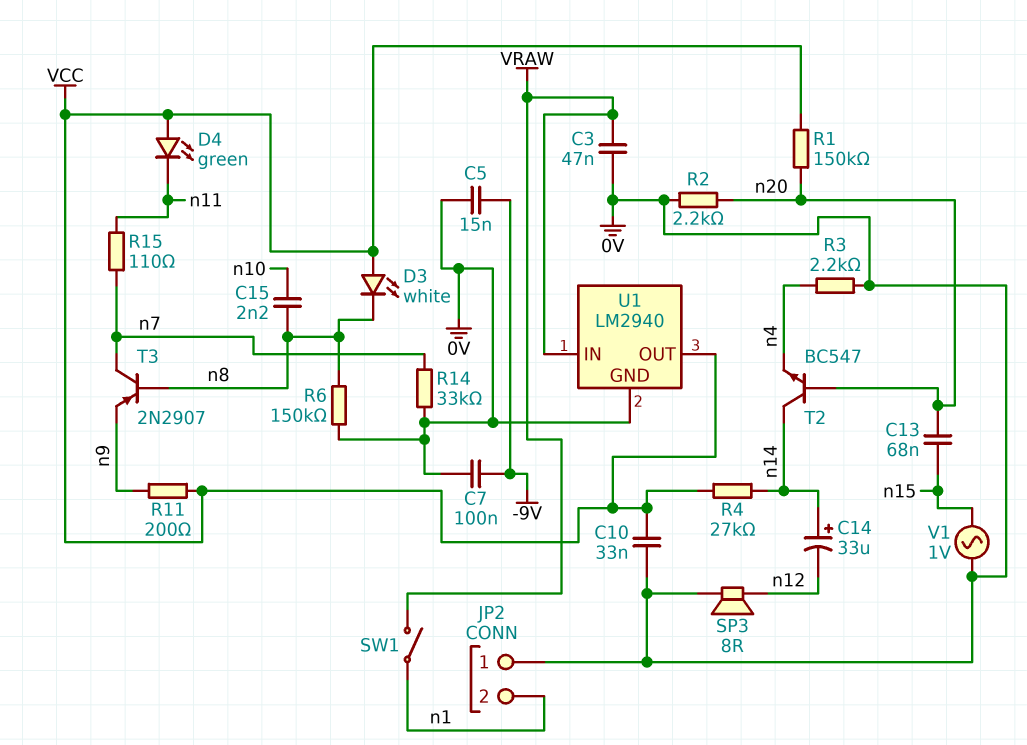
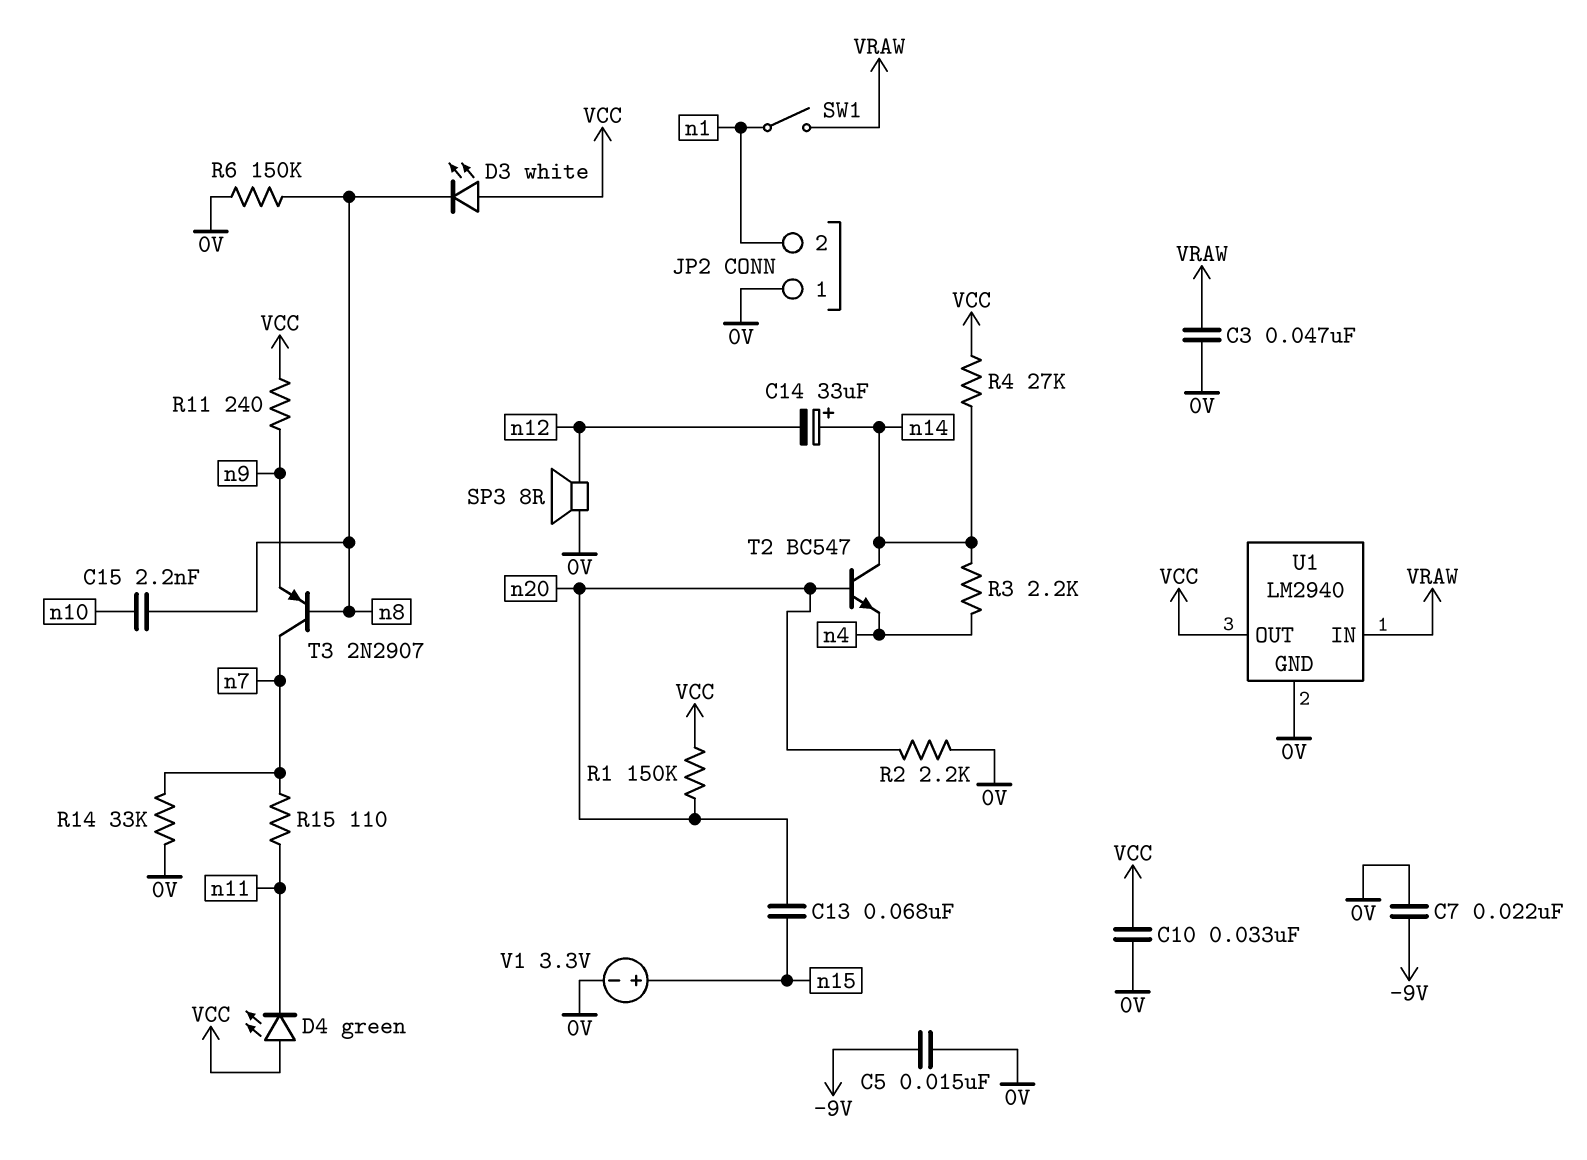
C7: 100nF (-9V, 0V) -> 22nF (-9V, 0V)
R3: 2.2k (0V, n4) -> 2.2k (n4, n14)
R11: 200 (VCC, n9) -> 240 (VCC, n9)
V1: AC 1V (0V, n15) -> 3.3V (plus n15, minus 0V)

